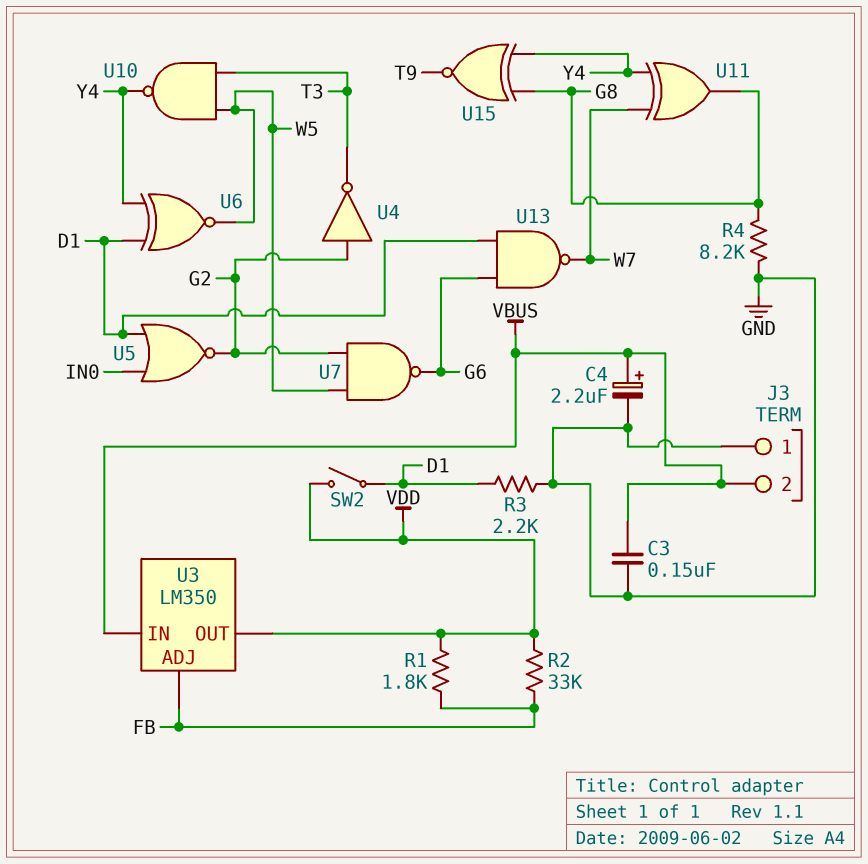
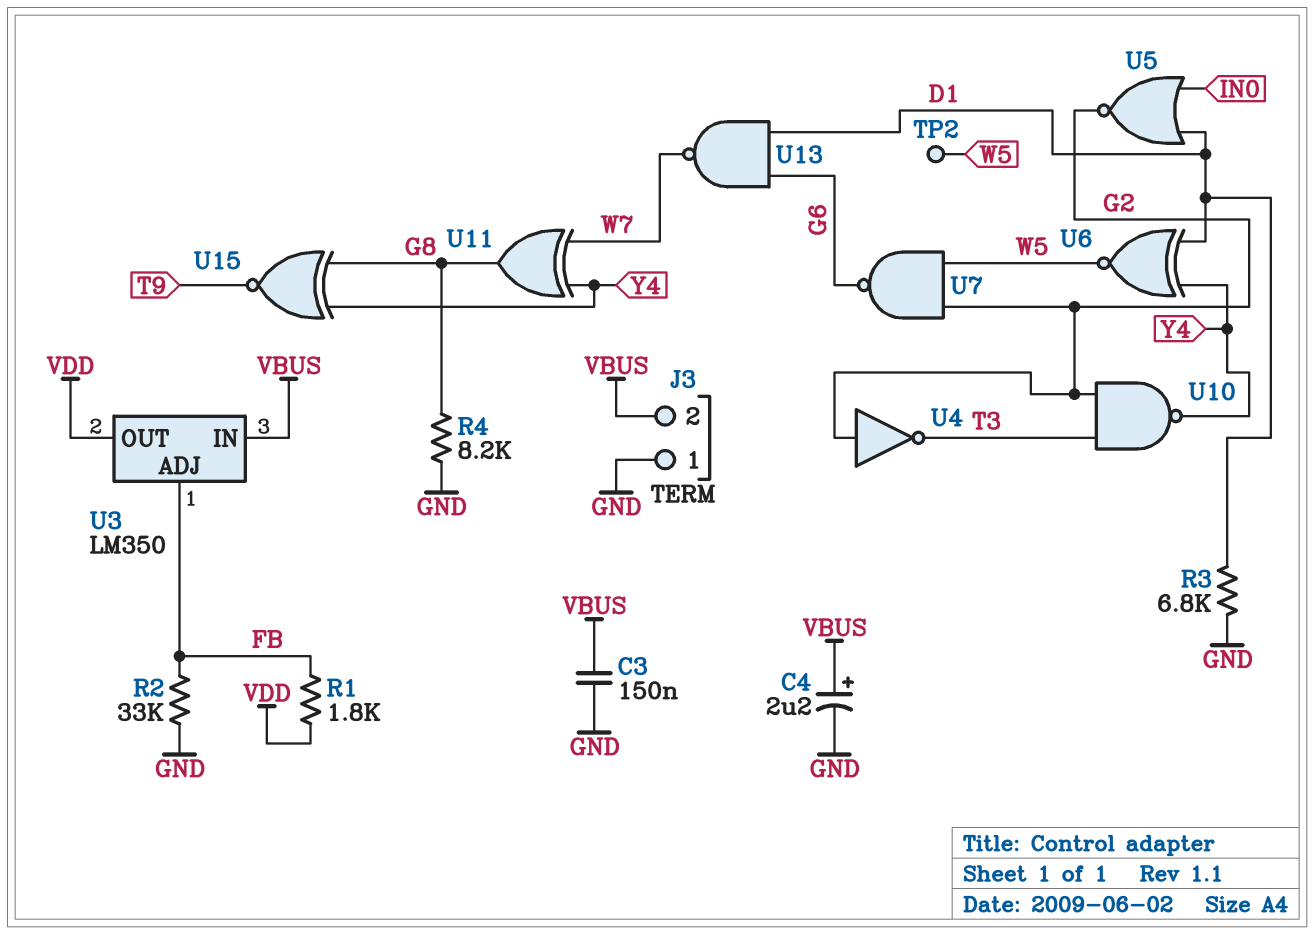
R2: 33k (FB, VDD) -> 33k (FB, GND)
R3: 2.2k (D1, GND) -> 6.8k (D1, GND)
SW2: switch (D1, VDD) -> none
TP2: none -> test point (W5)
U10: NAND (in T3, in W5, out Y4) -> NAND (in G2, in T3, out Y4)

